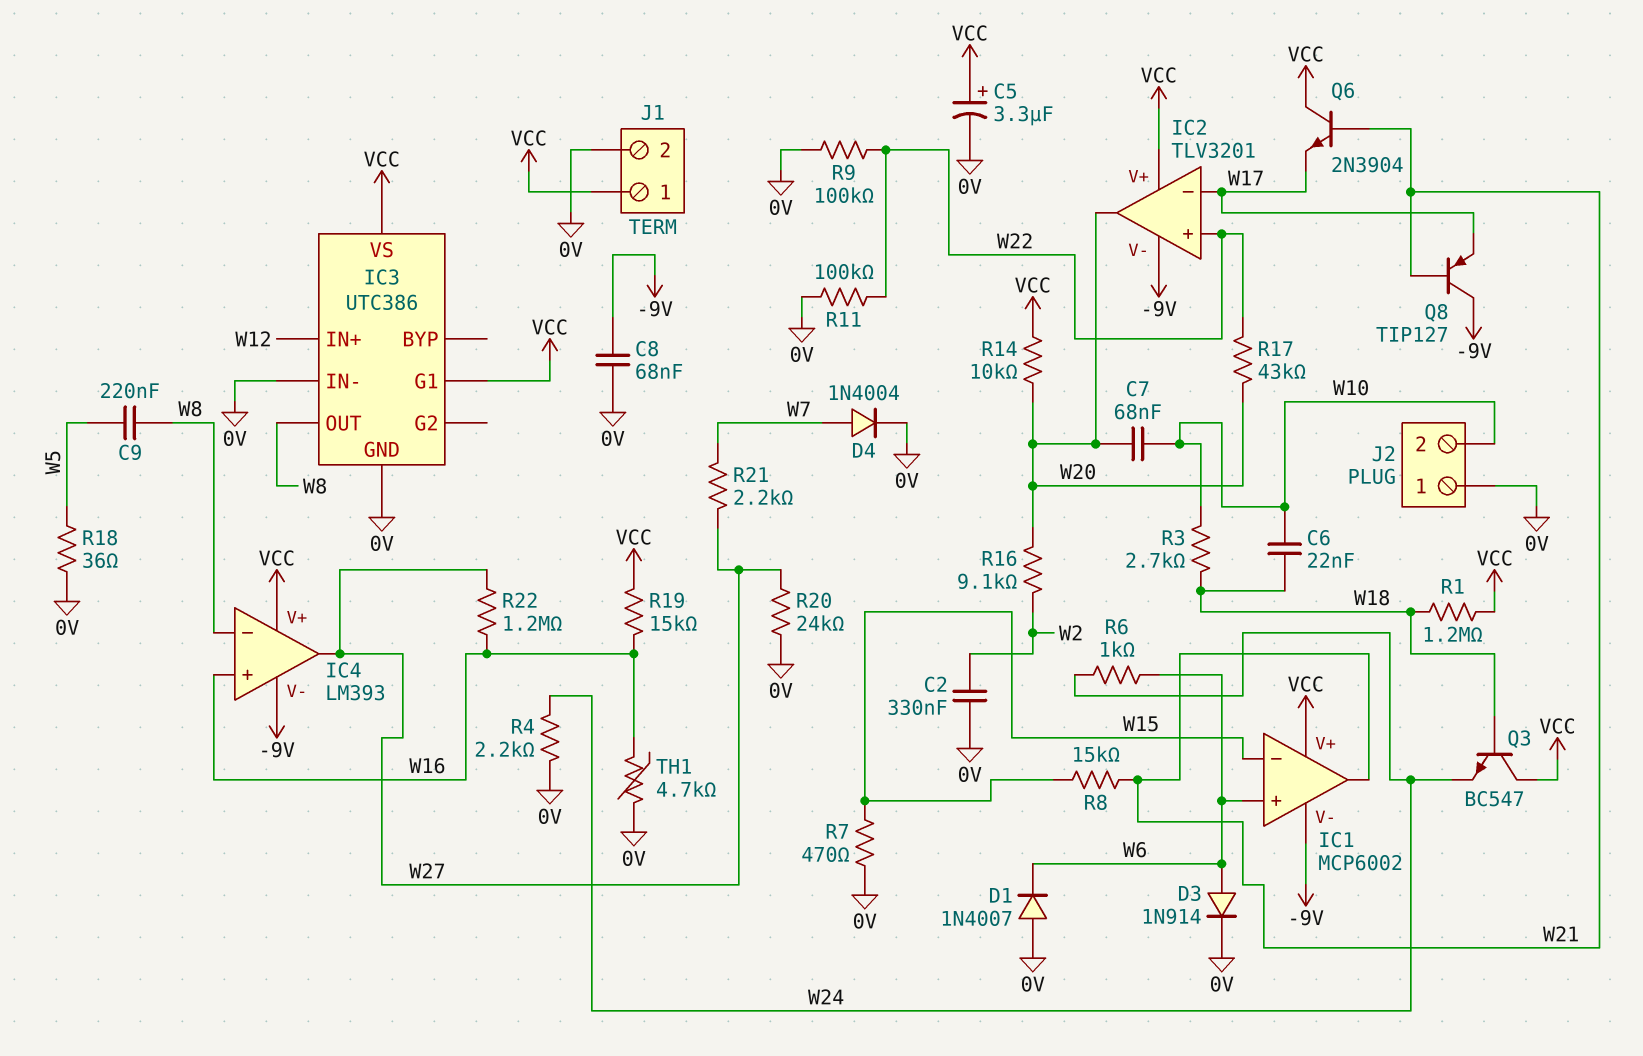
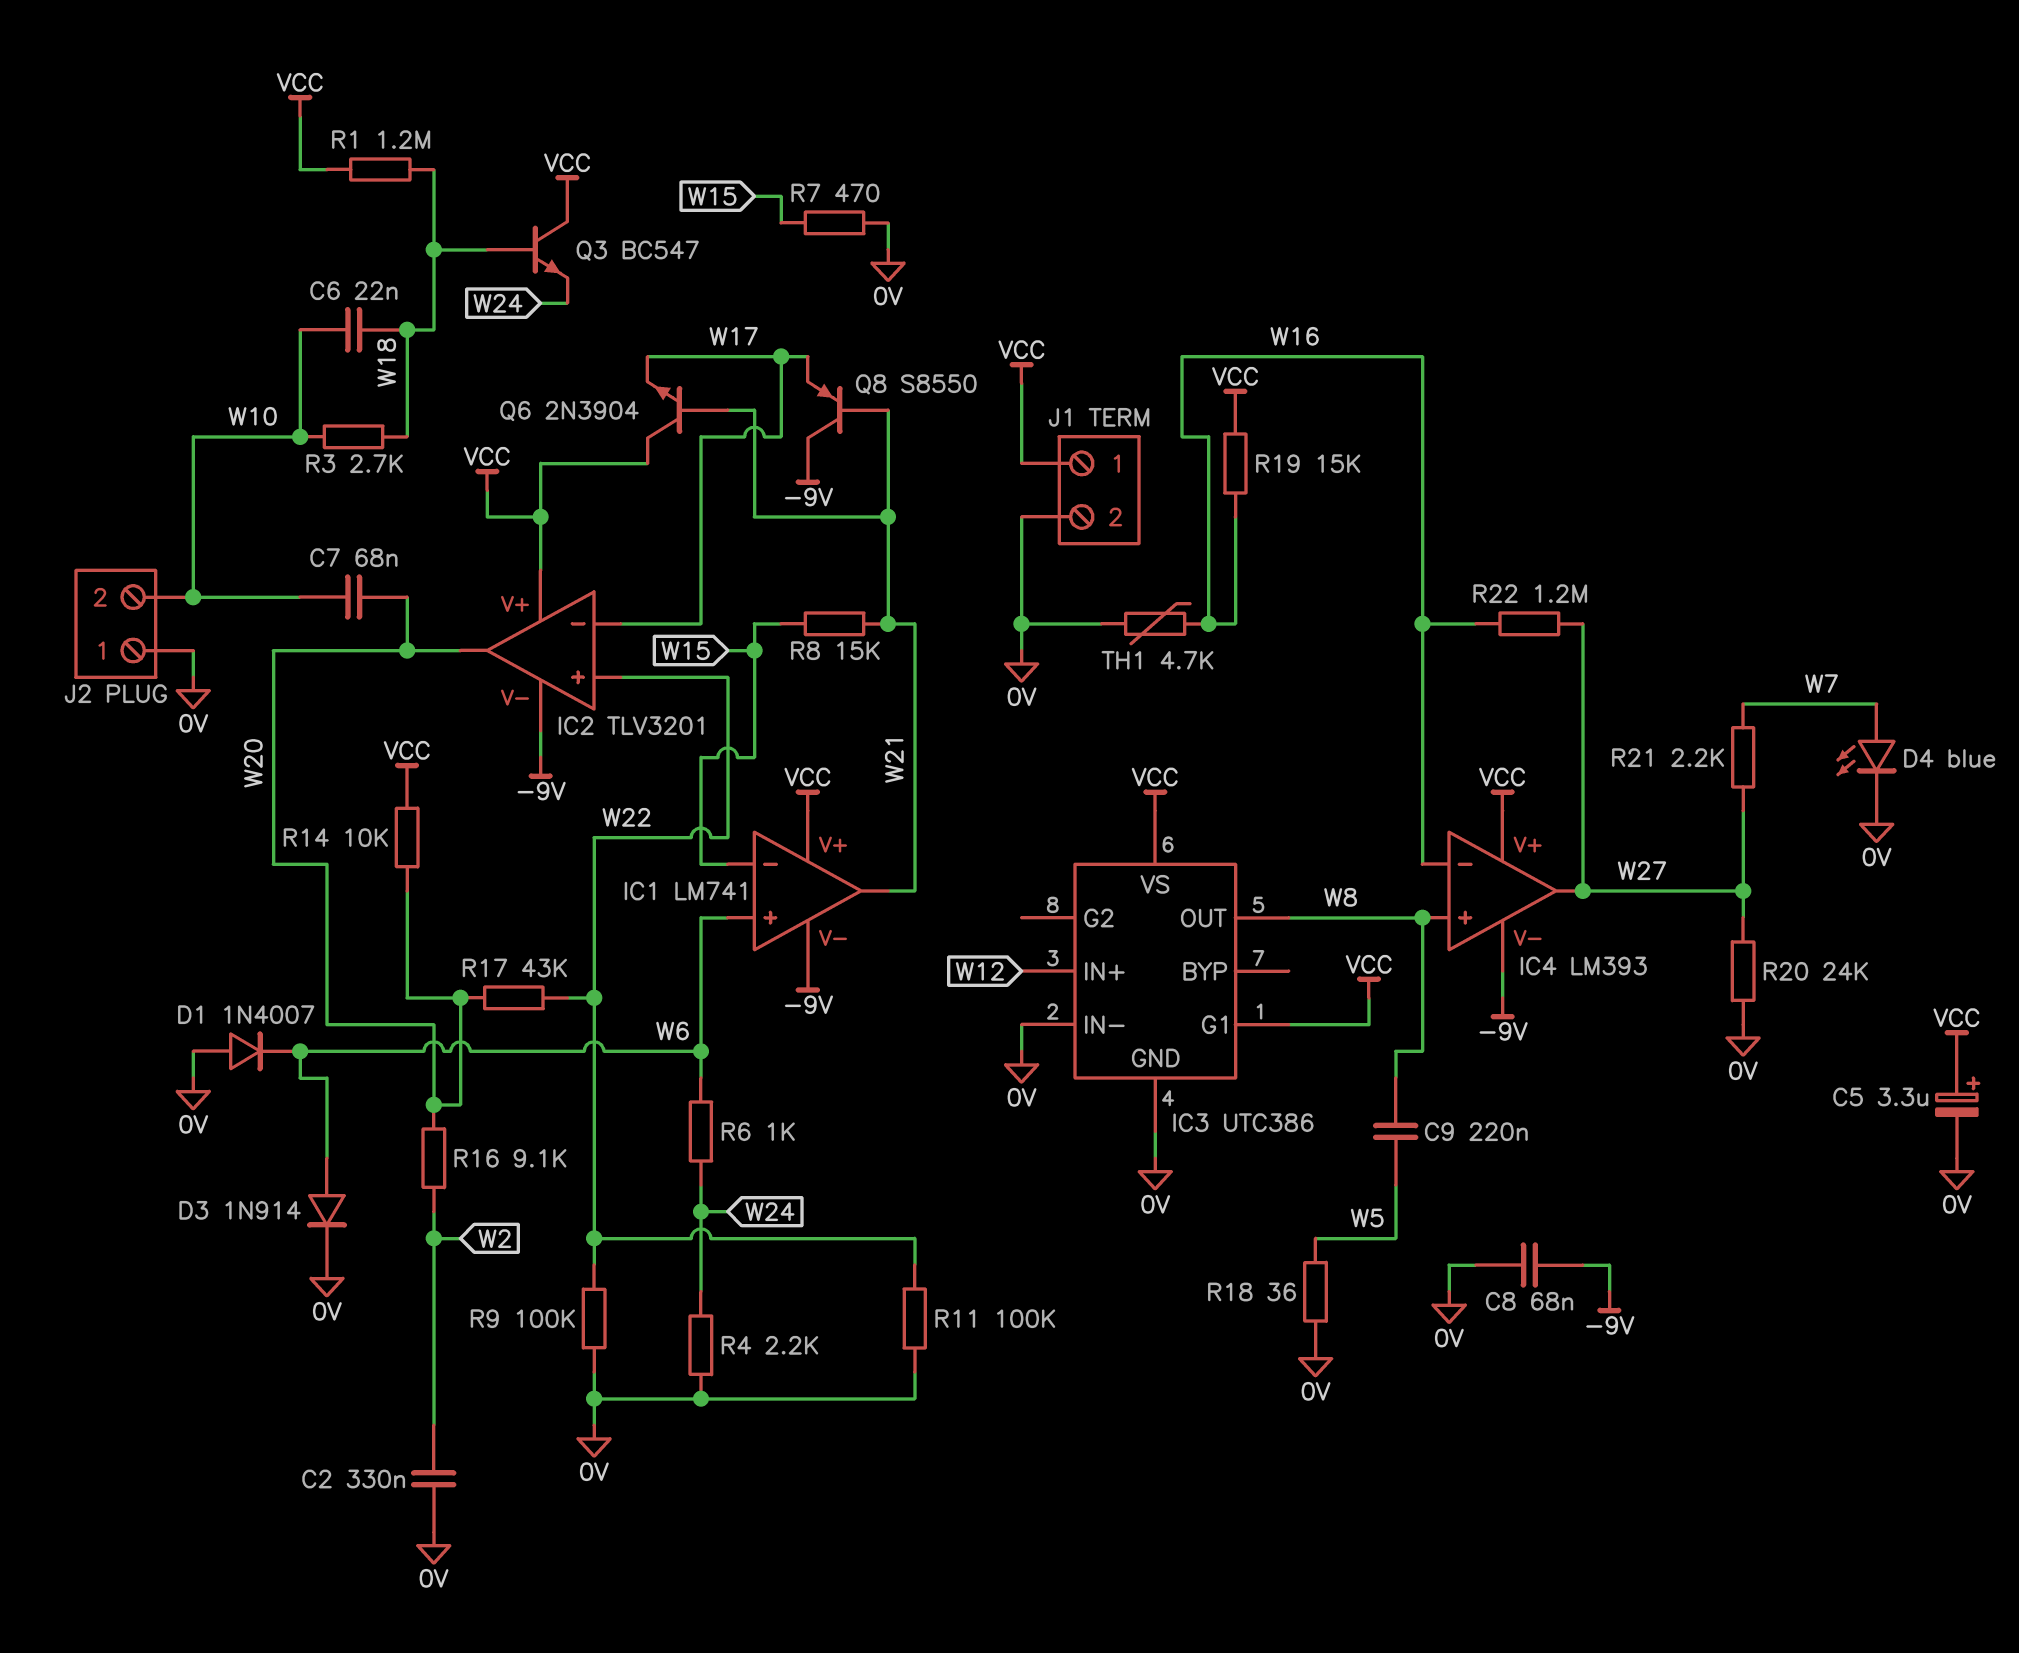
D4: diode 1N4004 (A W7, K 0V) -> LED blue (A W7, K 0V)
IC1: MCP6002 -> LM741
IC4 pin in+: W16 -> W8
IC4 pin in-: W8 -> W16
Q8: PNP TIP127 (B W21, C -9V, E W17) -> PNP S8550 (B W21, C -9V, E W17)

